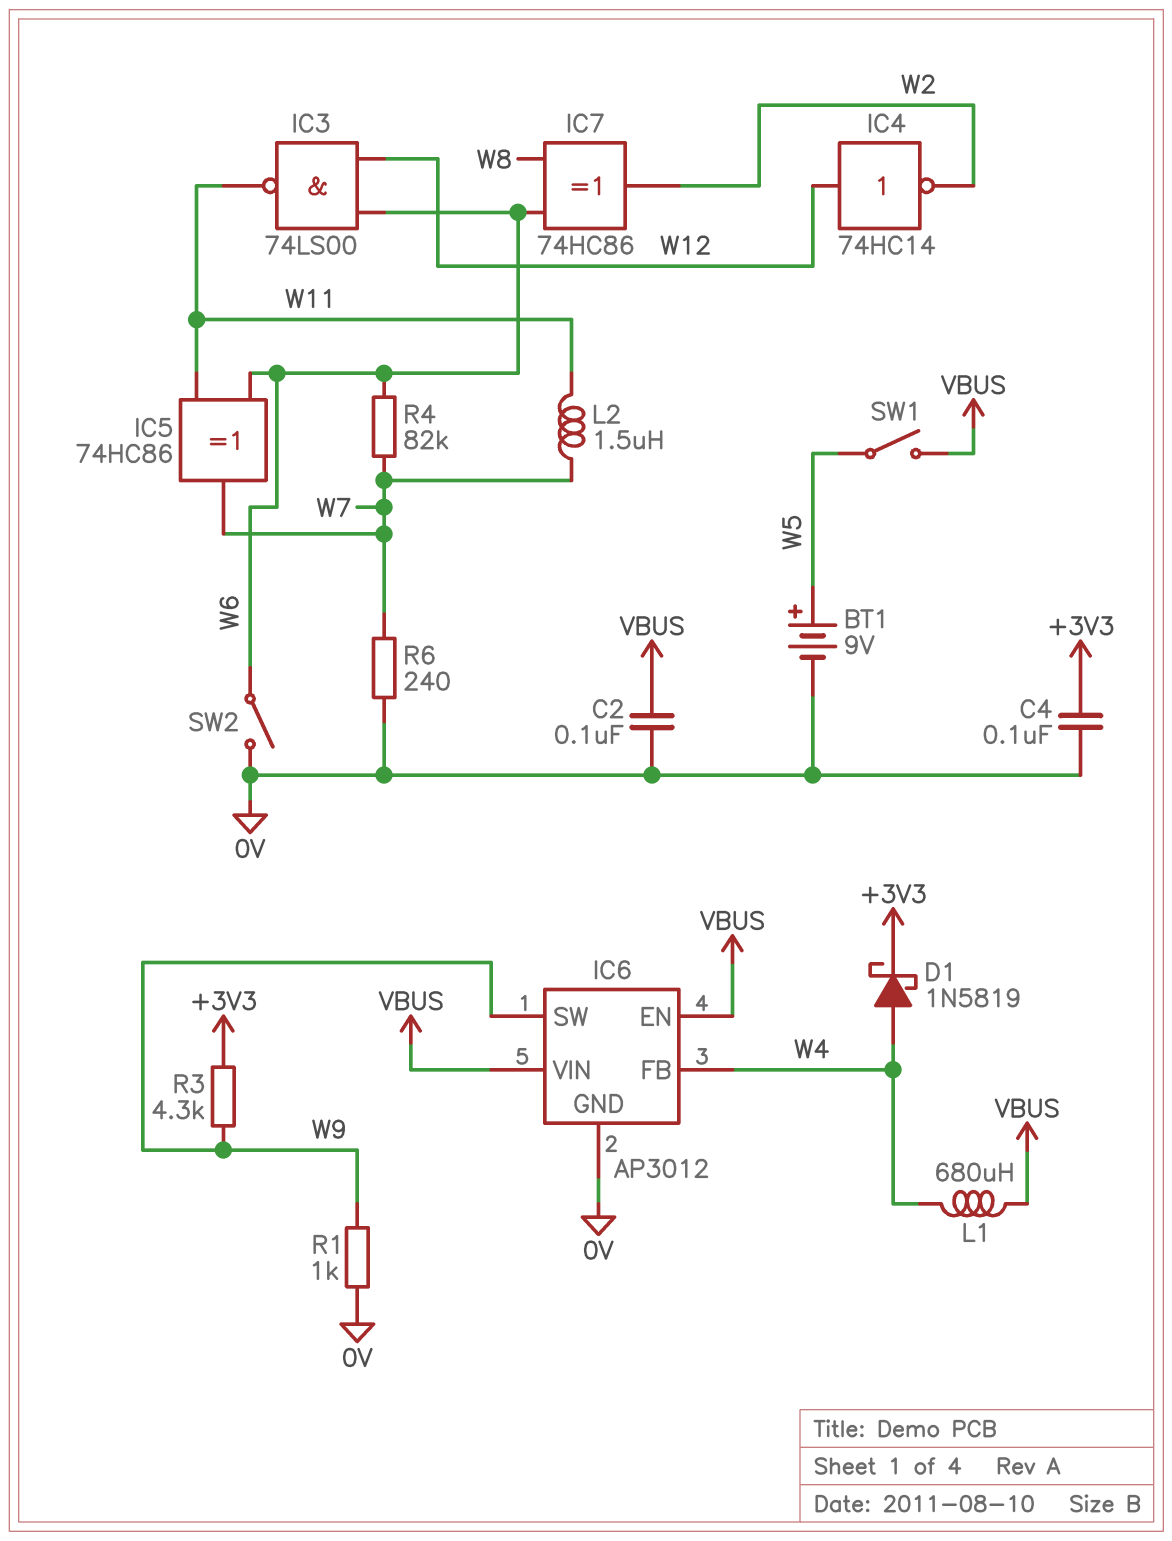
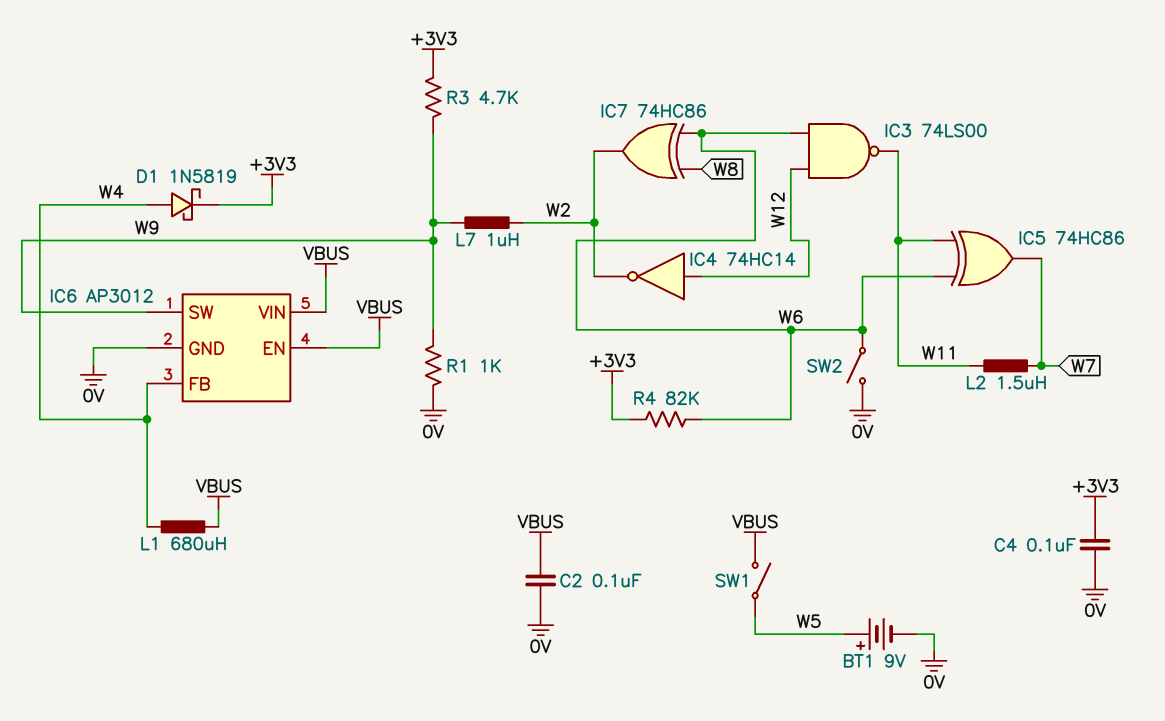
L7: none -> 1uH (W2, W9)
R3: 4.3k (+3V3, W9) -> 4.7k (+3V3, W9)
R4: 82k (W6, W7) -> 82k (+3V3, W6)
R6: 240 (0V, W7) -> none

